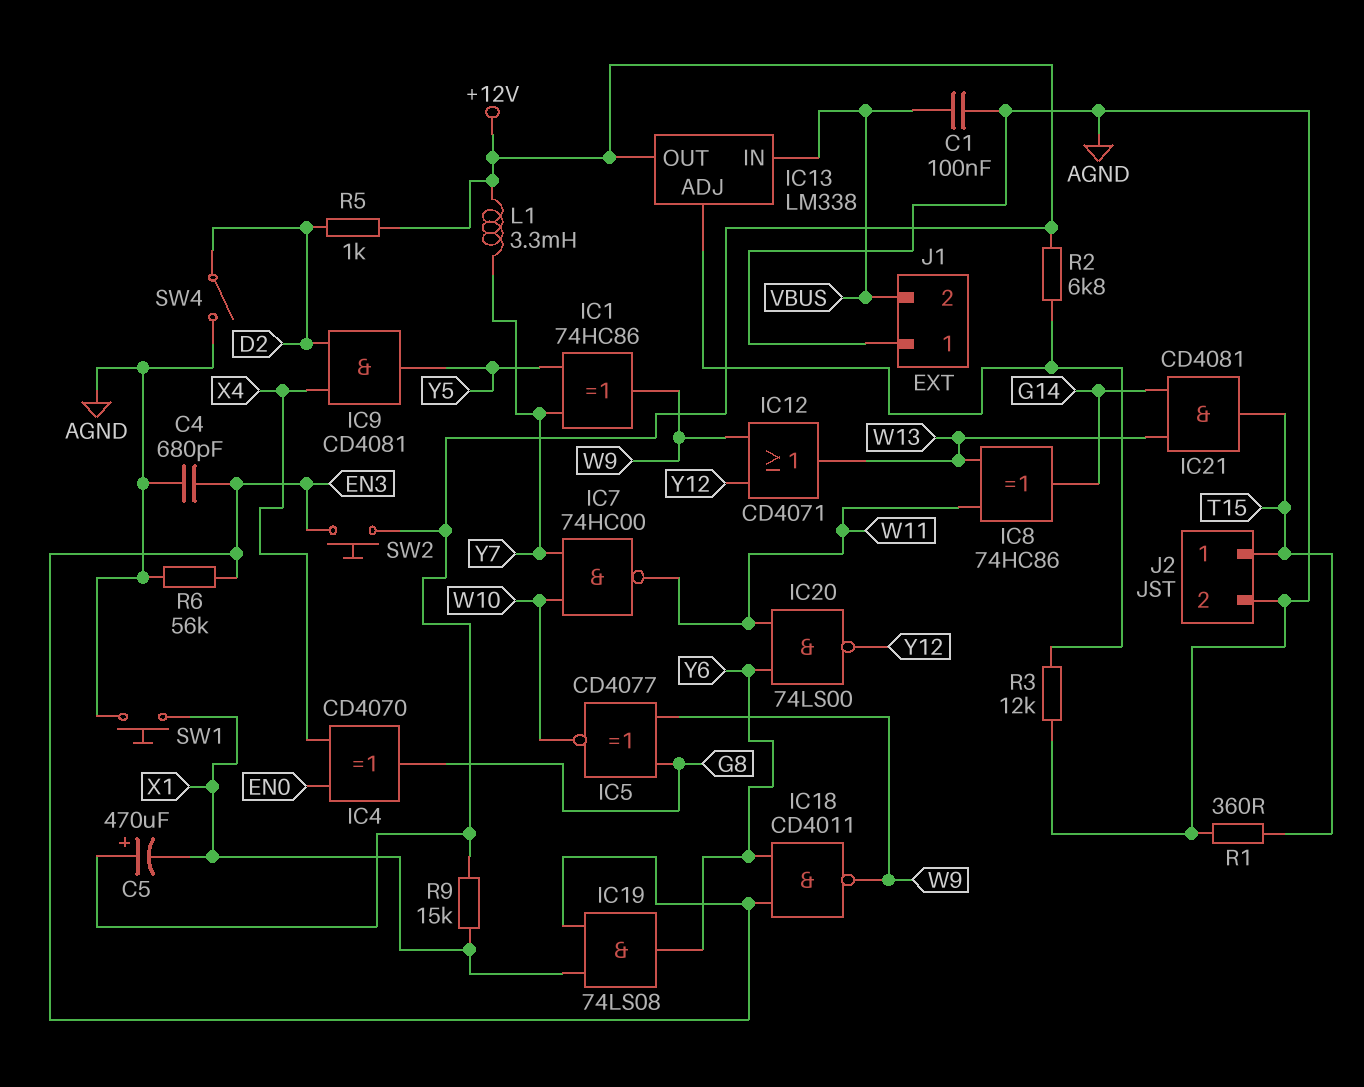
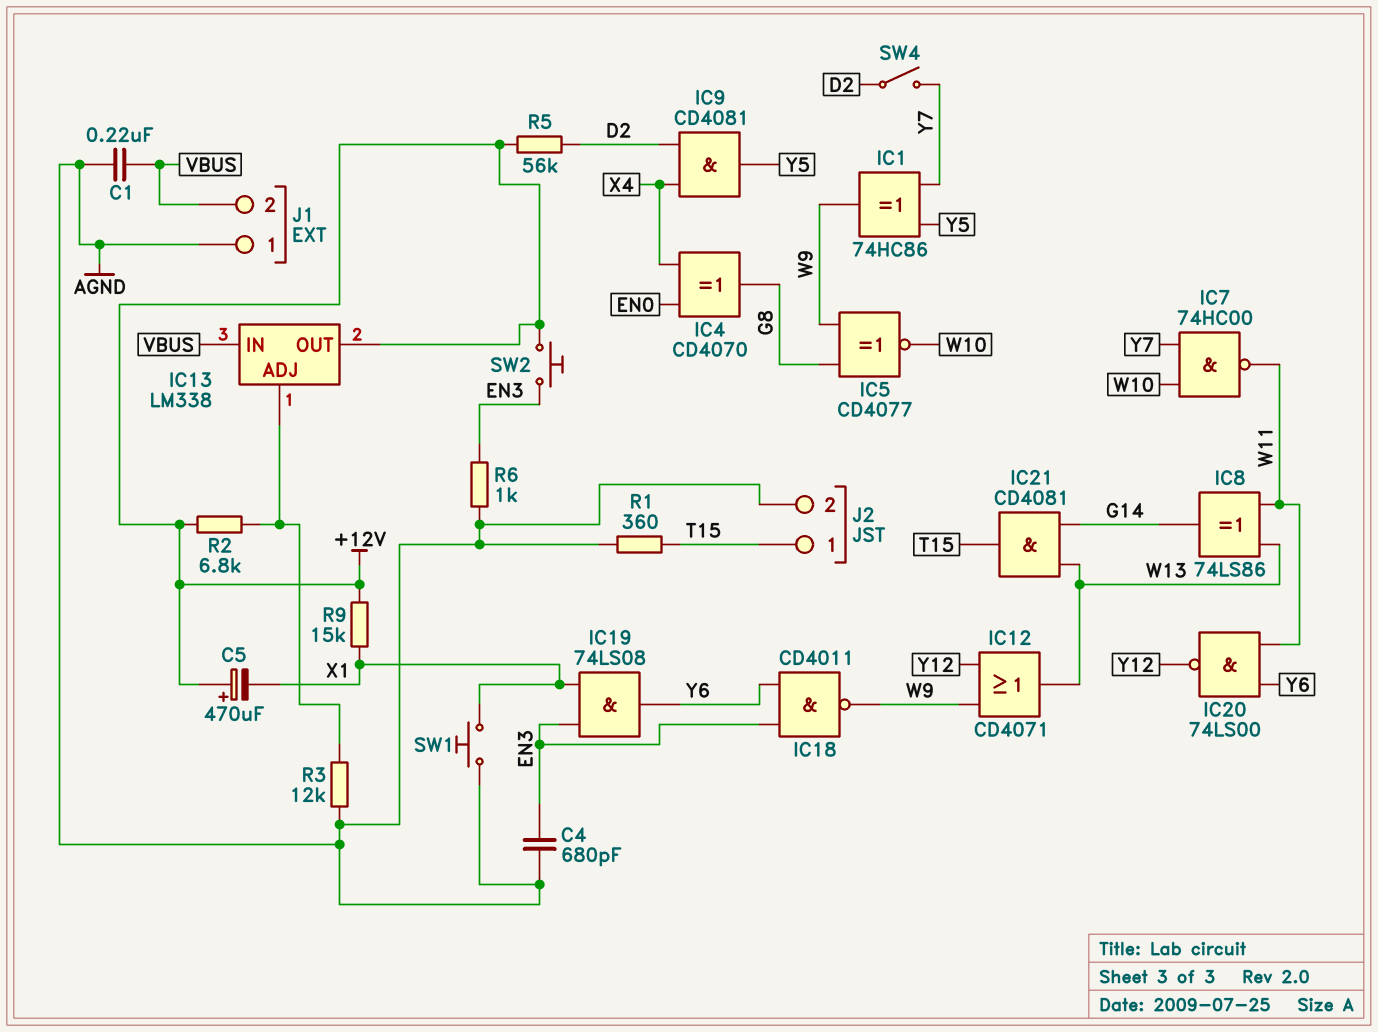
C1: 100nF (AGND, VBUS) -> 220nF (AGND, VBUS)
IC8: XOR 74HC86 (in W11, in W13, out G14) -> XOR 74LS86 (in W11, in W13, out G14)
L1: 3.3mH (+12V, Y7) -> none
R5: 1k (+12V, D2) -> 56k (+12V, D2)
R6: 56k (AGND, EN3) -> 1k (AGND, EN3)
SW4: switch (AGND, D2) -> switch (D2, Y7)

